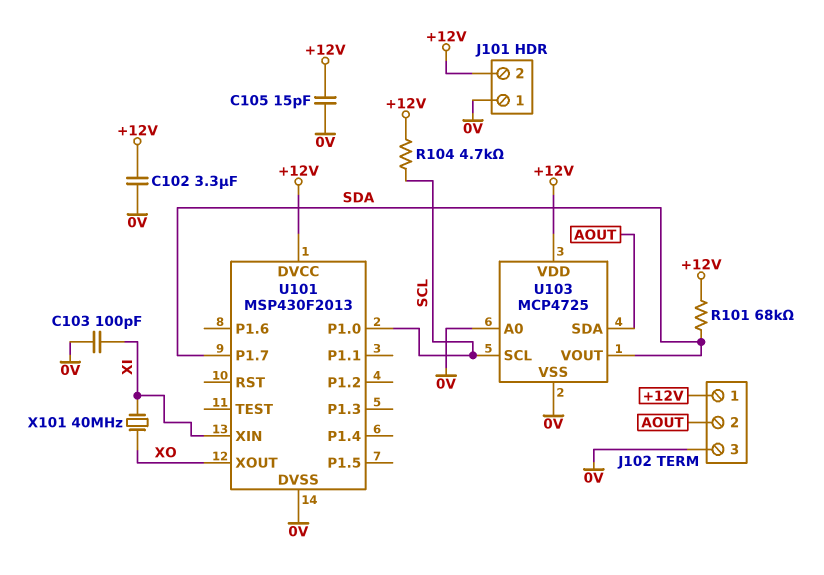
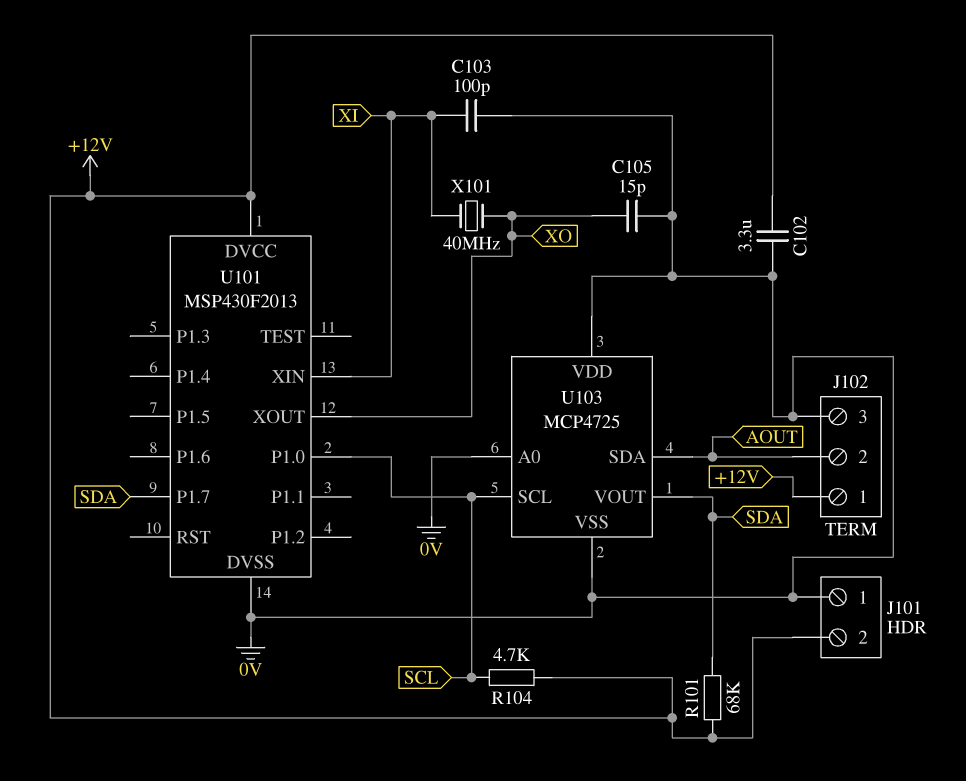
C105: 15pF (+12V, 0V) -> 15pF (0V, XO)
U103 pin VDD: +12V -> 0V

